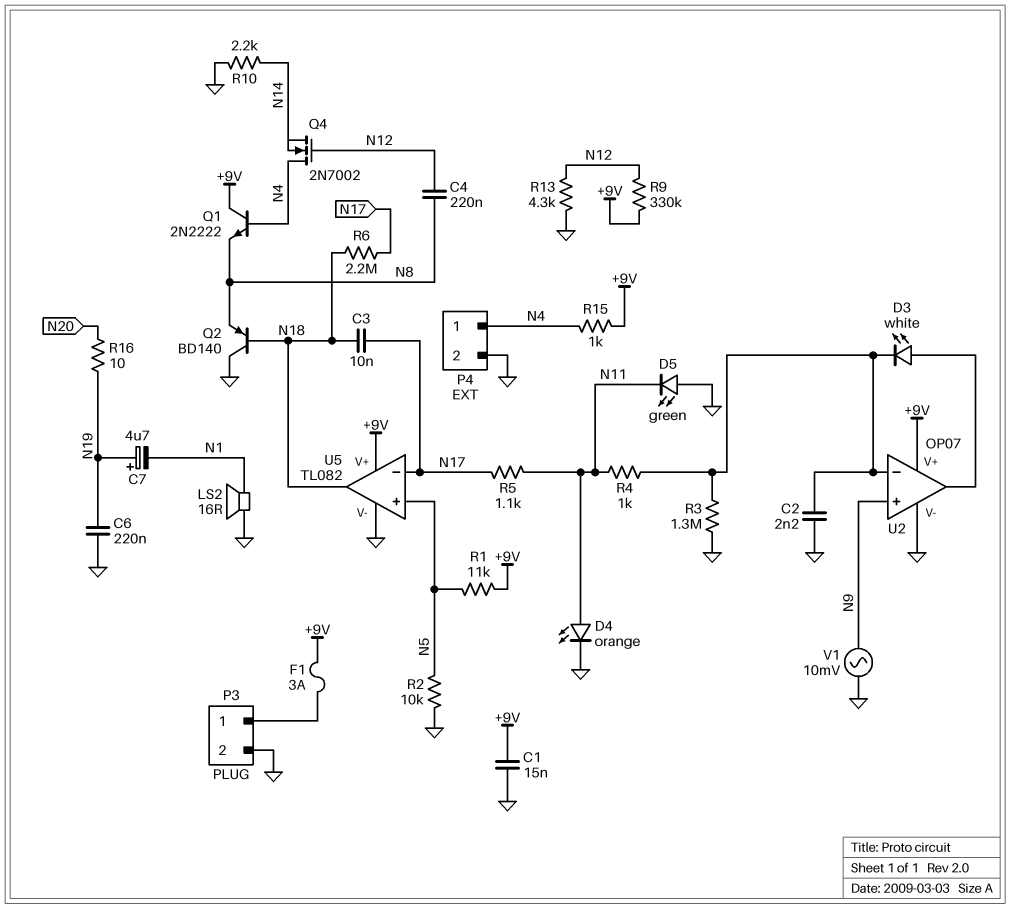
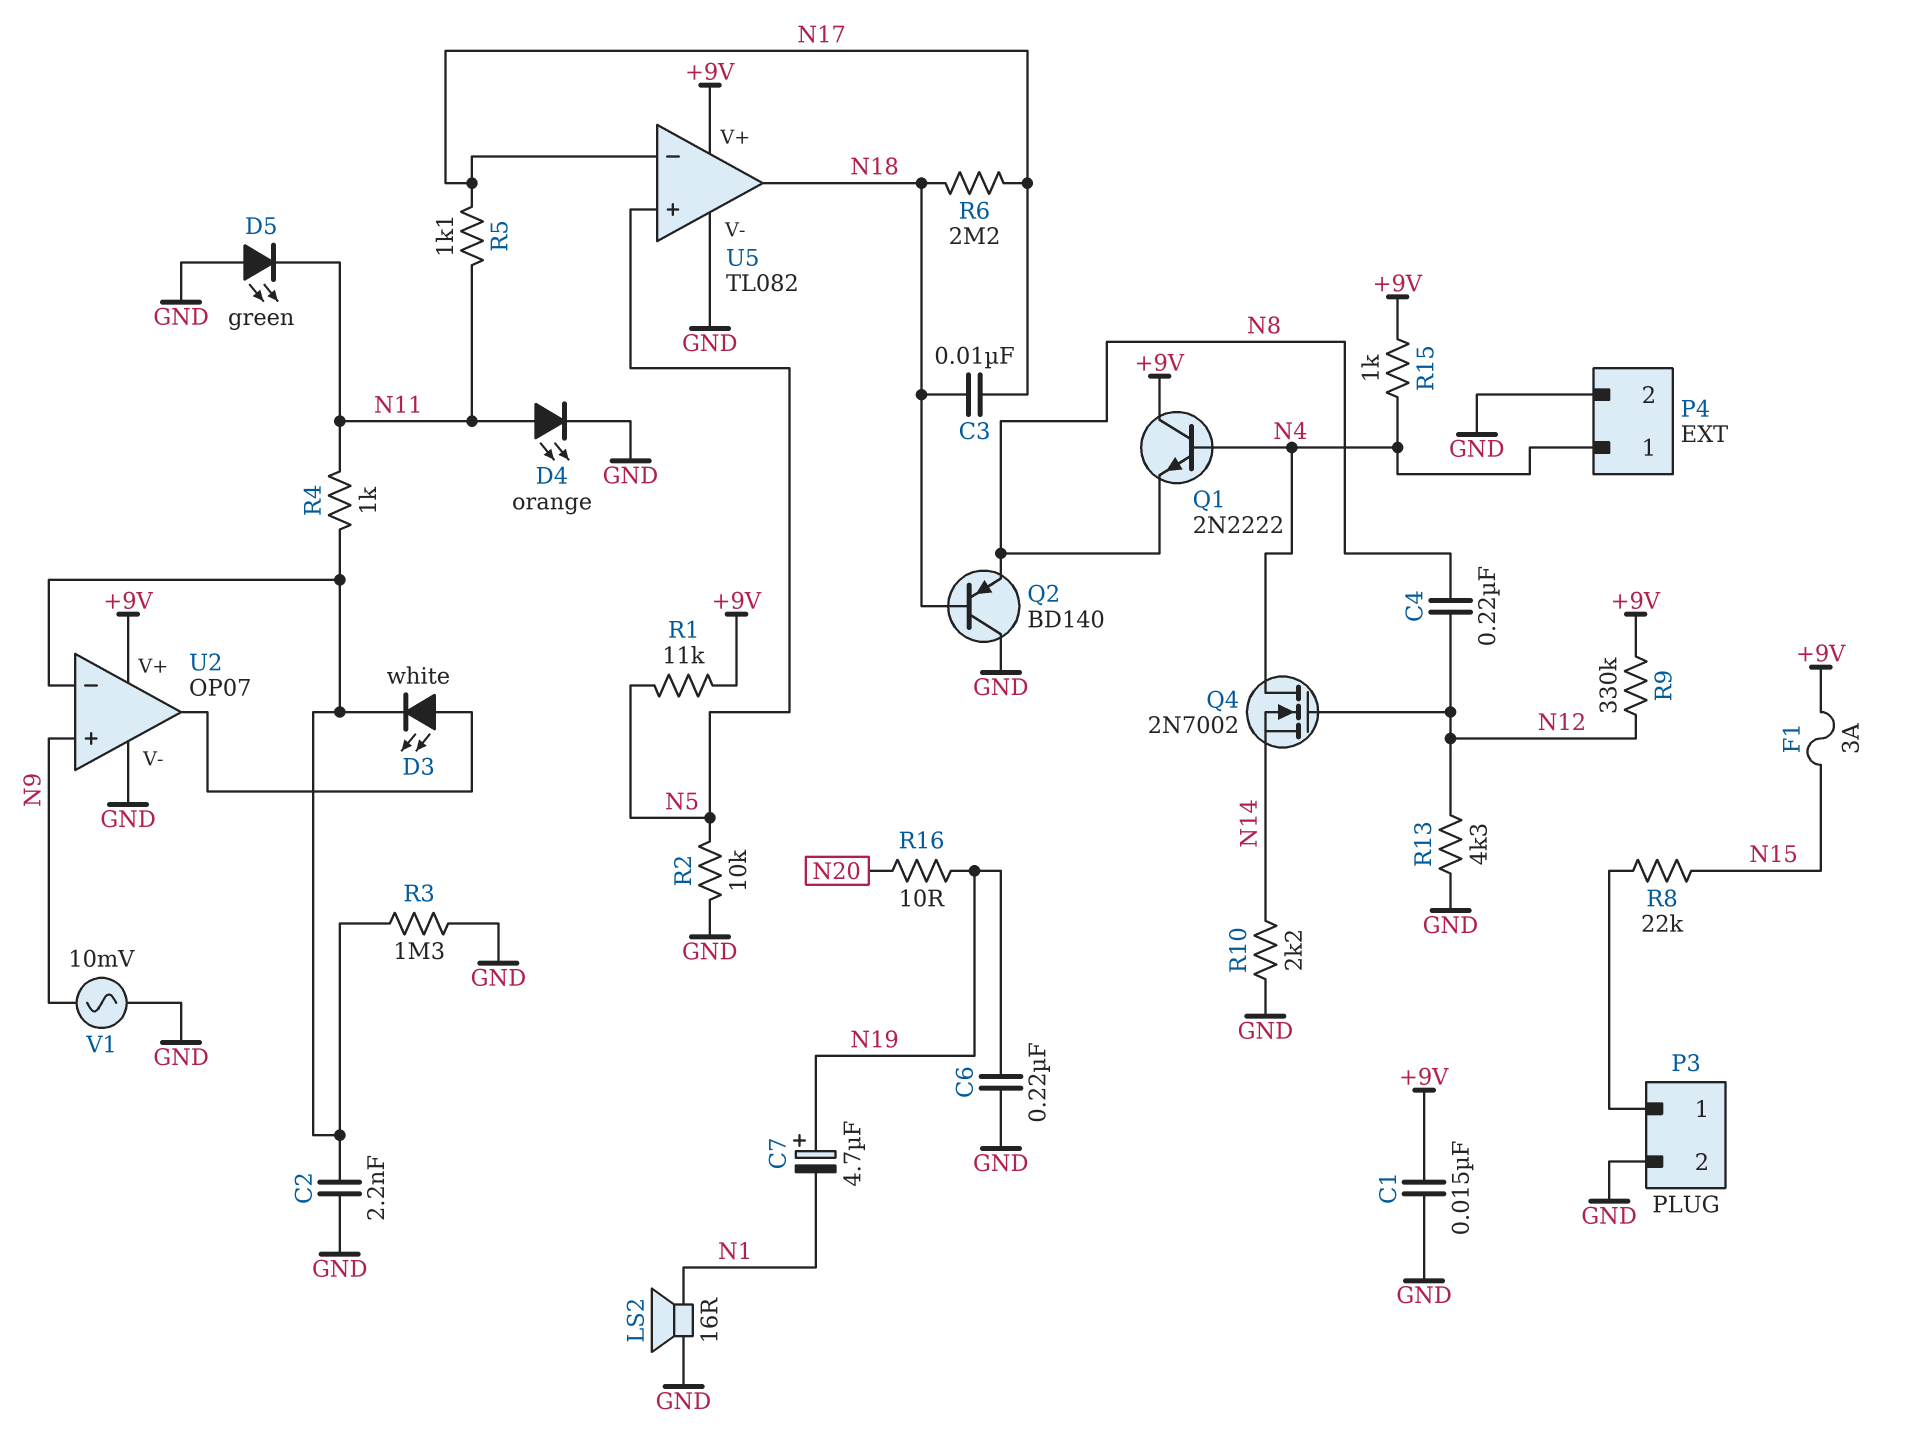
F1: 3A (+9V, P3/1) -> 3A (+9V, N15)
R8: none -> 22k (N15, P3/1)

